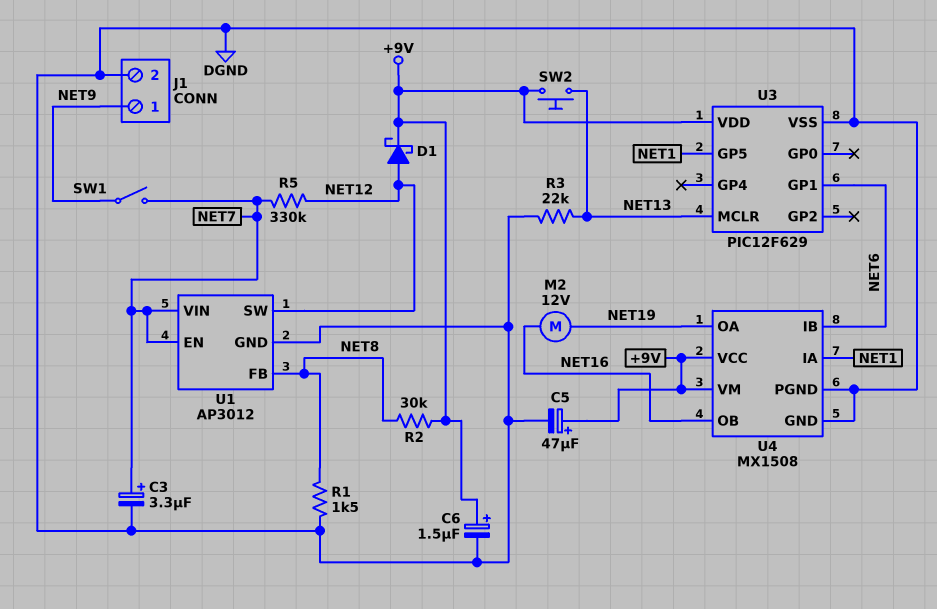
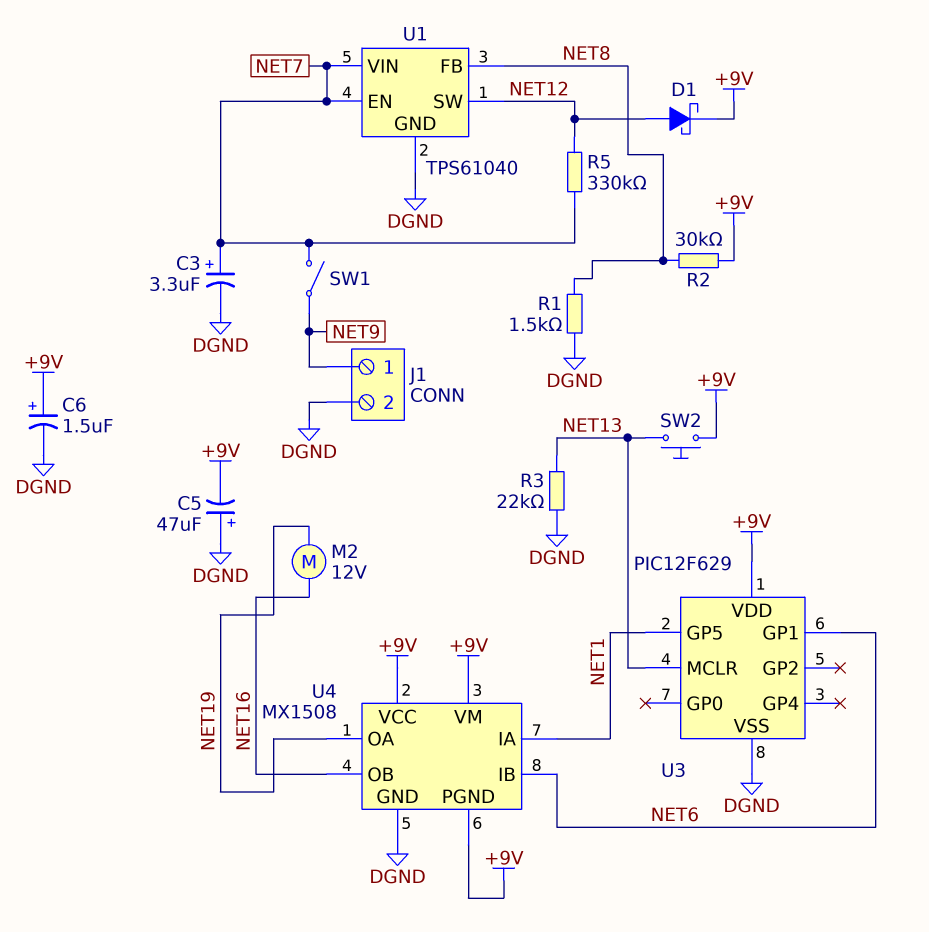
C5: 47uF (plus +9V, minus DGND) -> 47uF (plus DGND, minus +9V)
U1: AP3012 -> TPS61040
U4 pin PGND: DGND -> +9V

